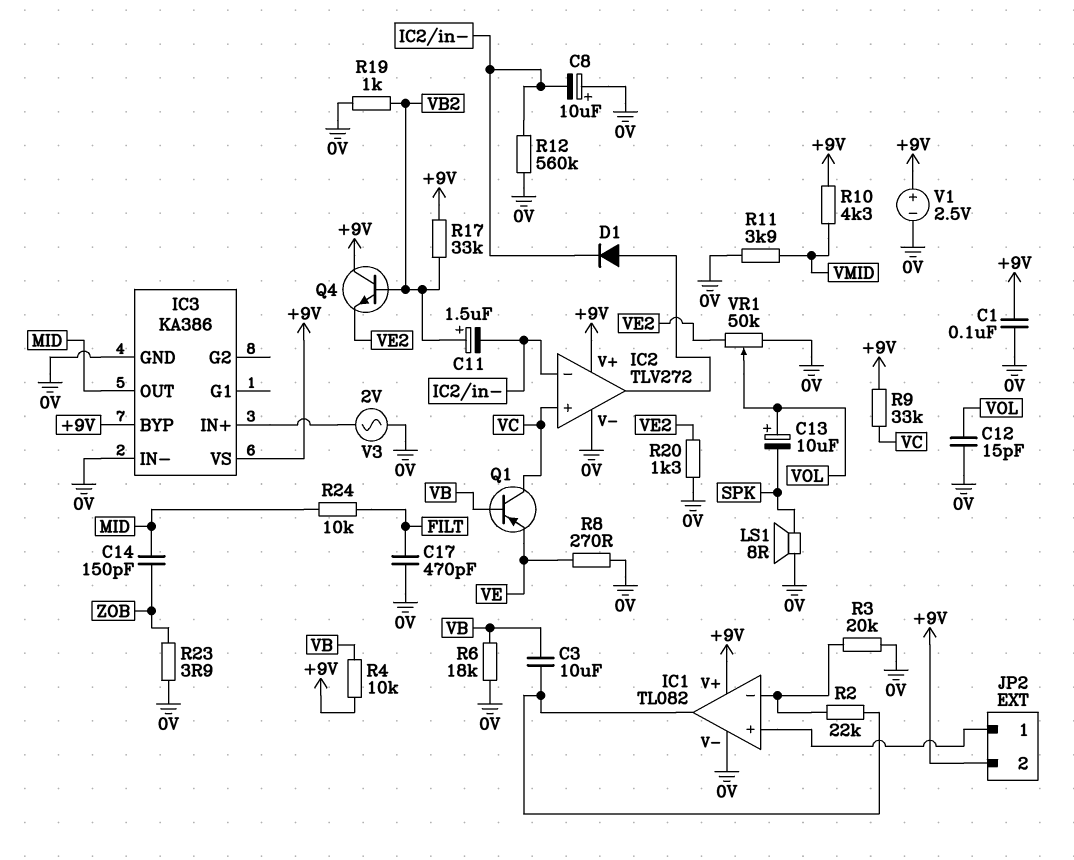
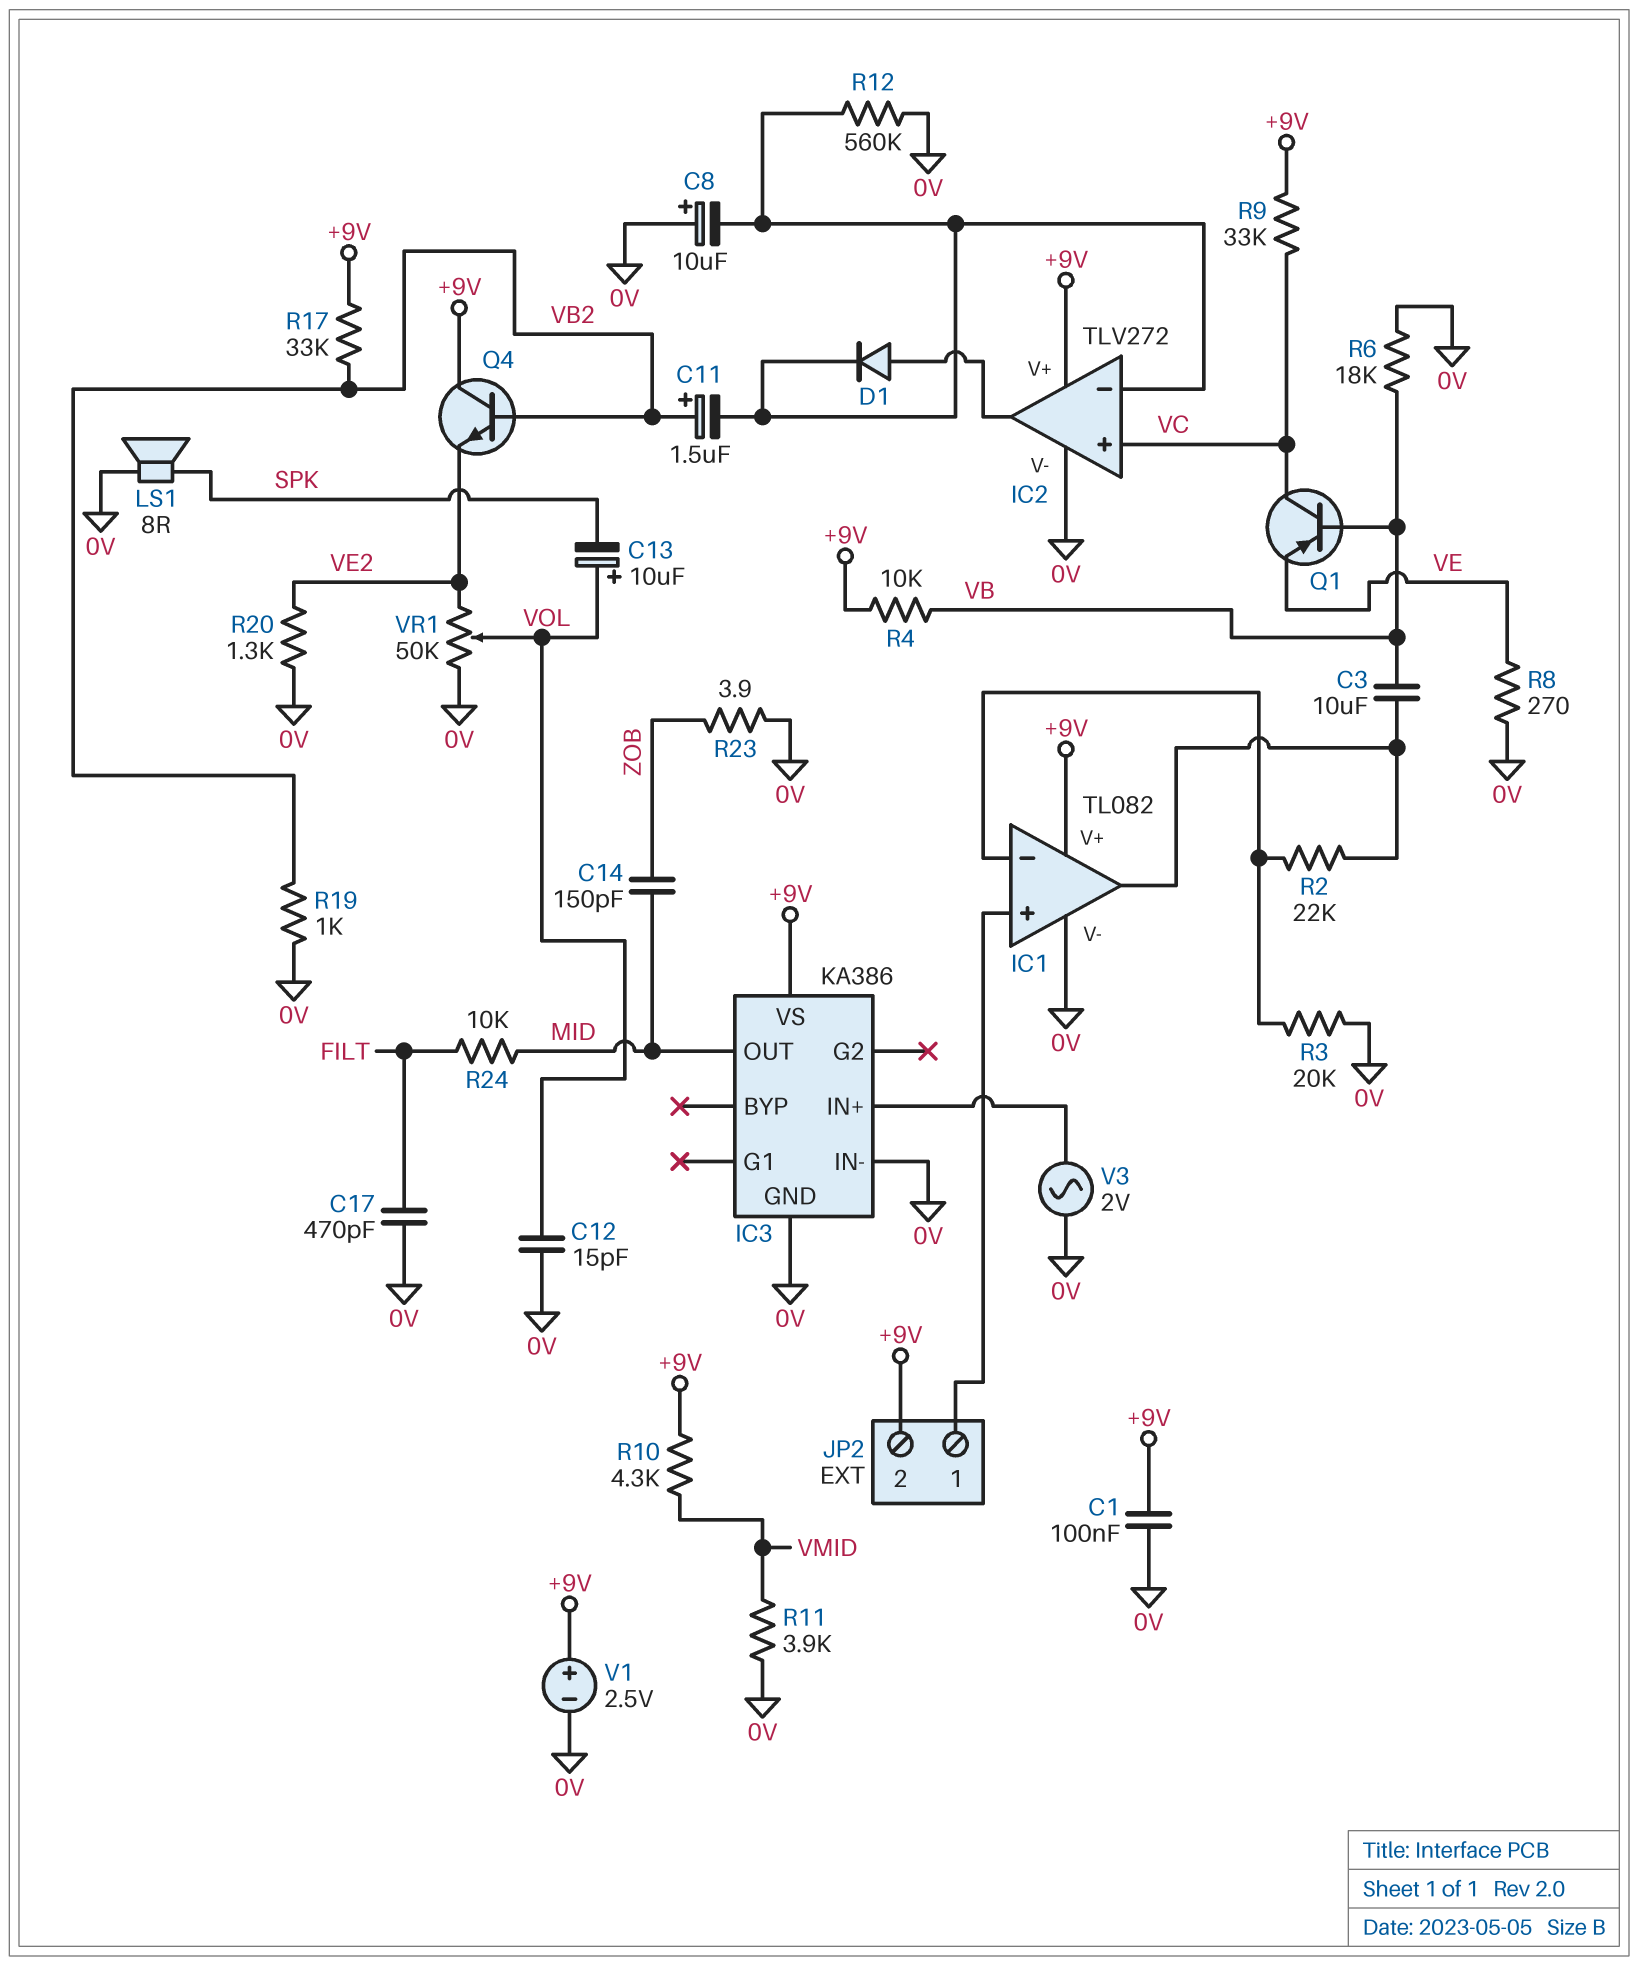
IC3 pin BYP: +9V -> none

